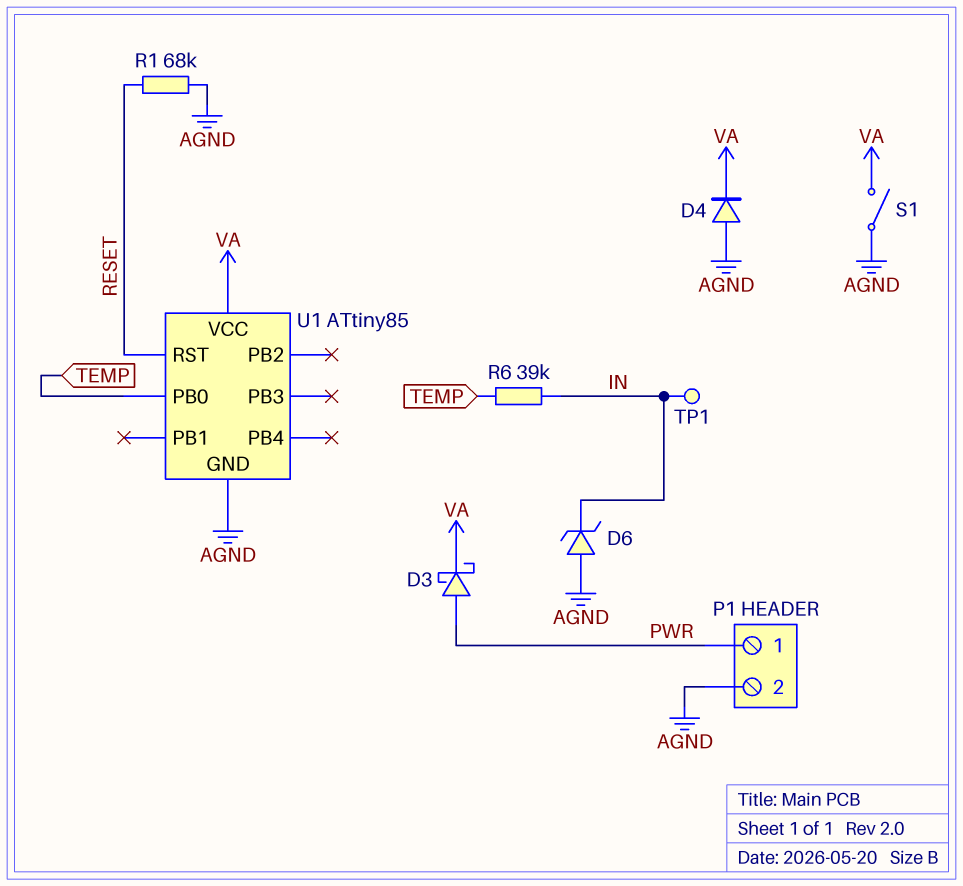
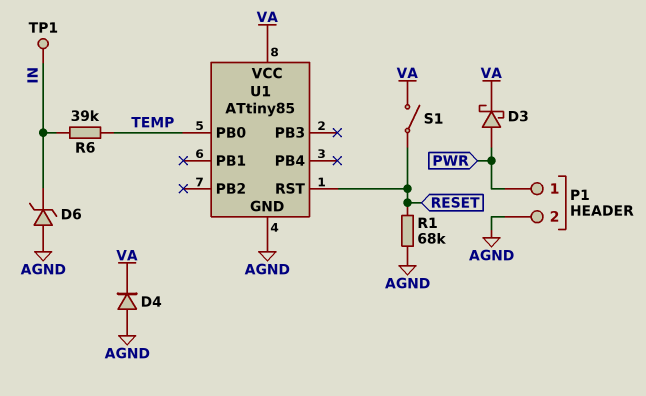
S1: switch (AGND, VA) -> switch (RESET, VA)

